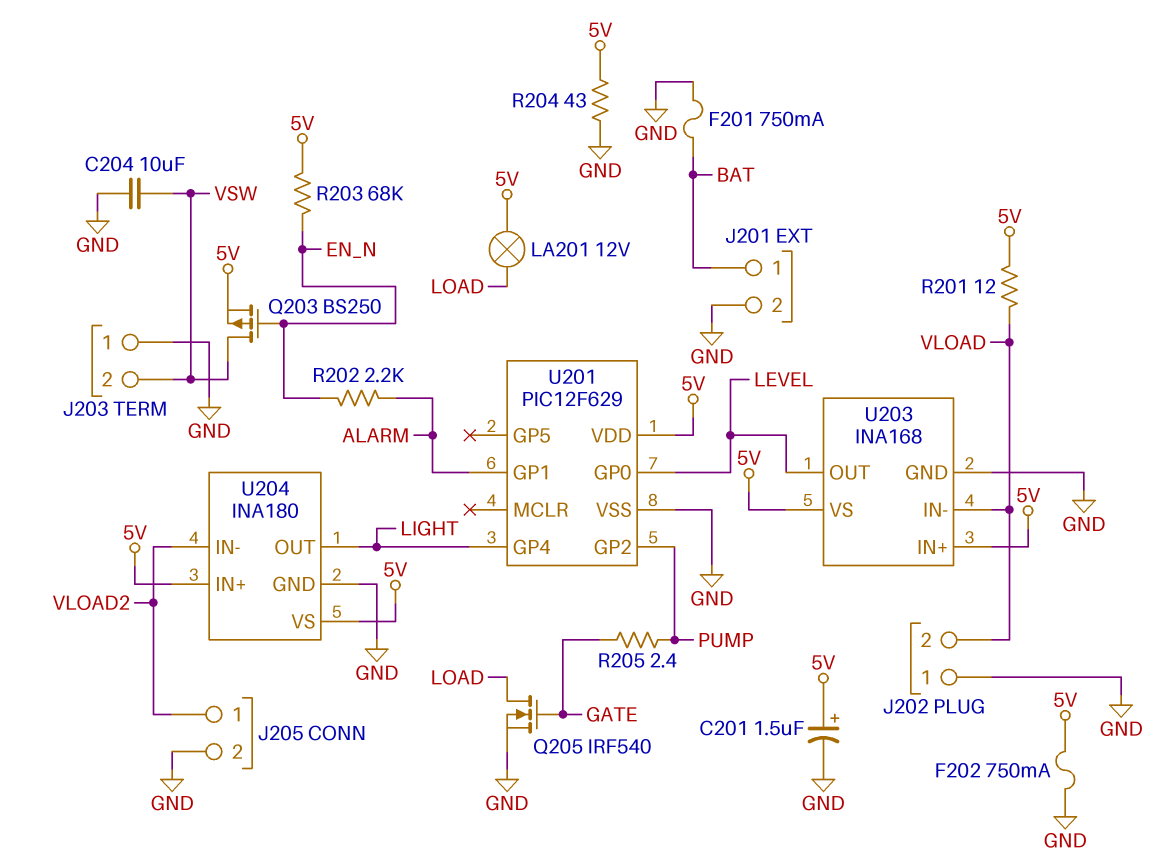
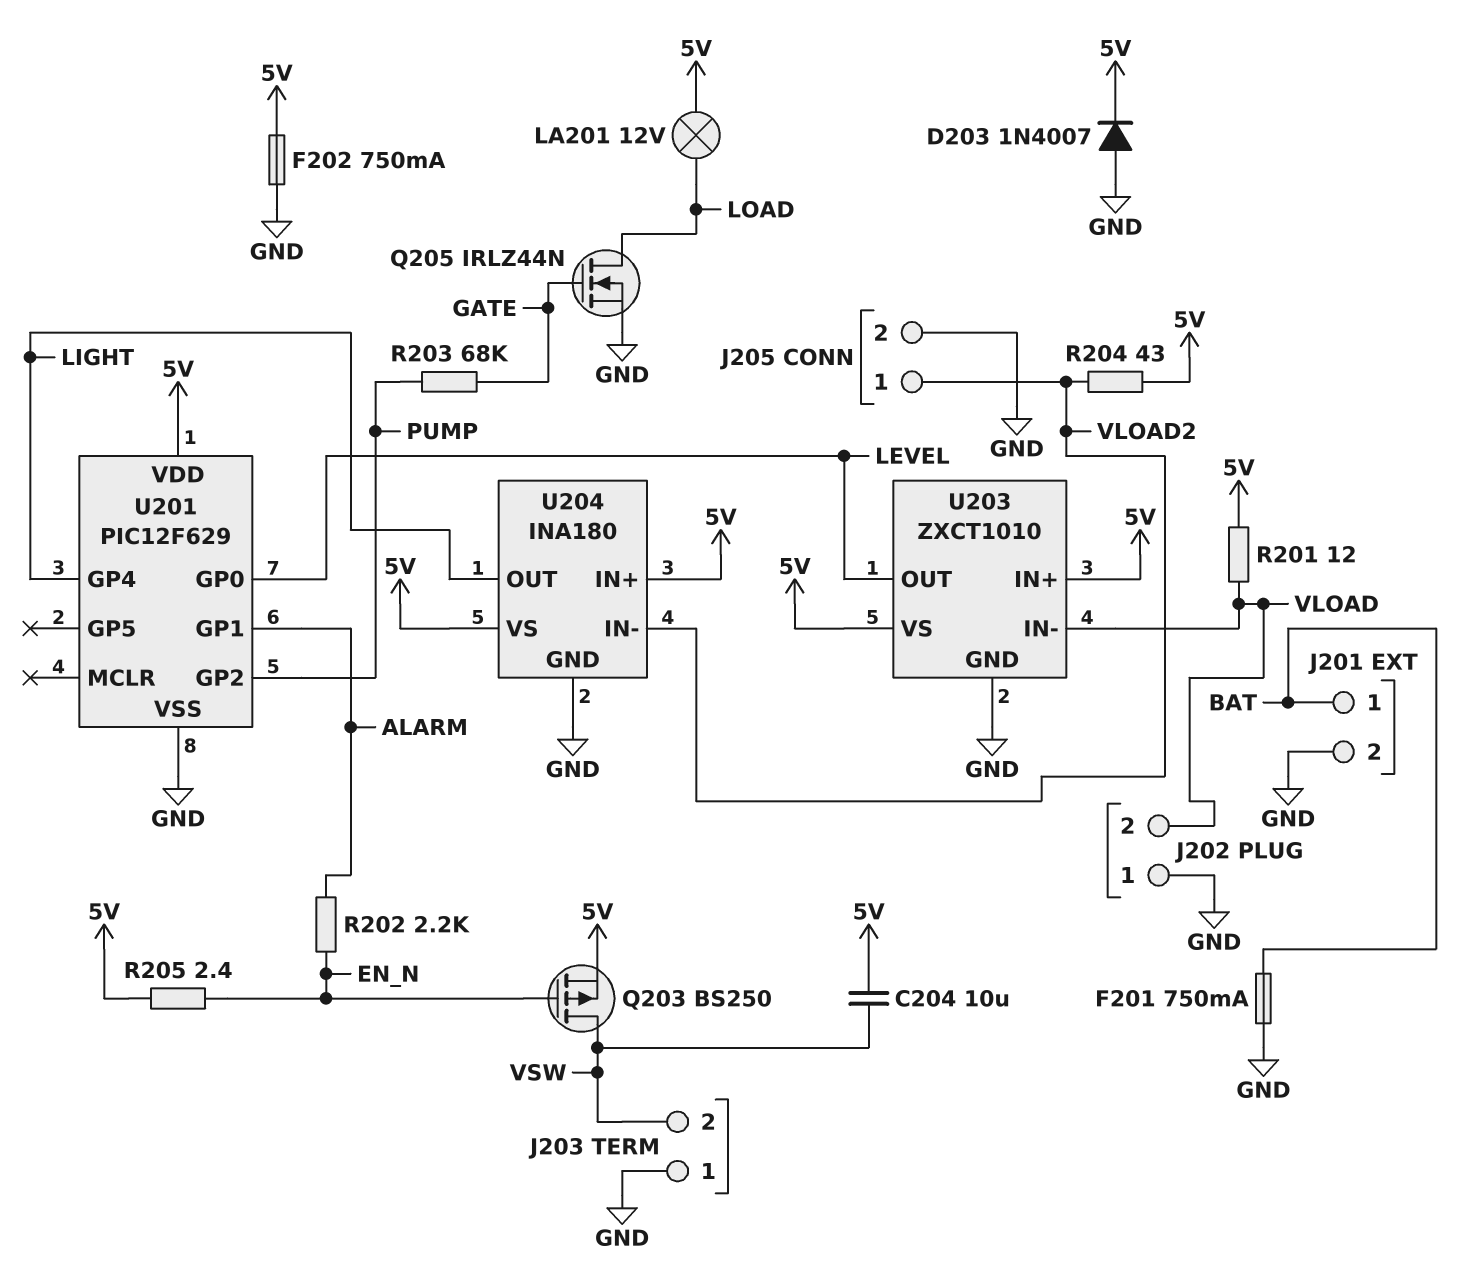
C201: 1.5uF (plus 5V, minus GND) -> none
C204: 10uF (GND, VSW) -> 10uF (5V, VSW)
D203: none -> diode 1N4007 (A GND, K 5V)
Q205: NMOS IRF540 (G GATE, D LOAD, S GND) -> NMOS IRLZ44N (G GATE, D LOAD, S GND)
R203: 68k (5V, EN_N) -> 68k (GATE, PUMP)
R204: 43 (5V, GND) -> 43 (5V, VLOAD2)
R205: 2.4 (GATE, PUMP) -> 2.4 (5V, EN_N)
U203: INA168 -> ZXCT1010

